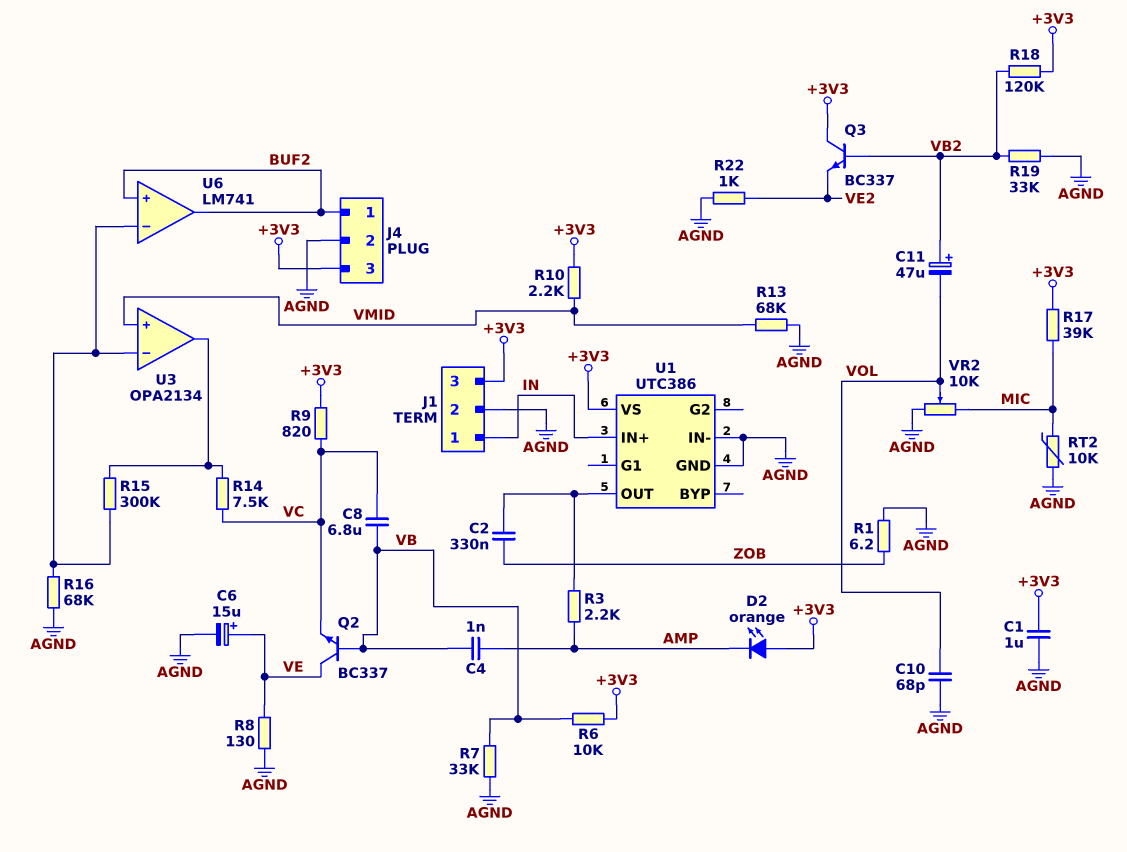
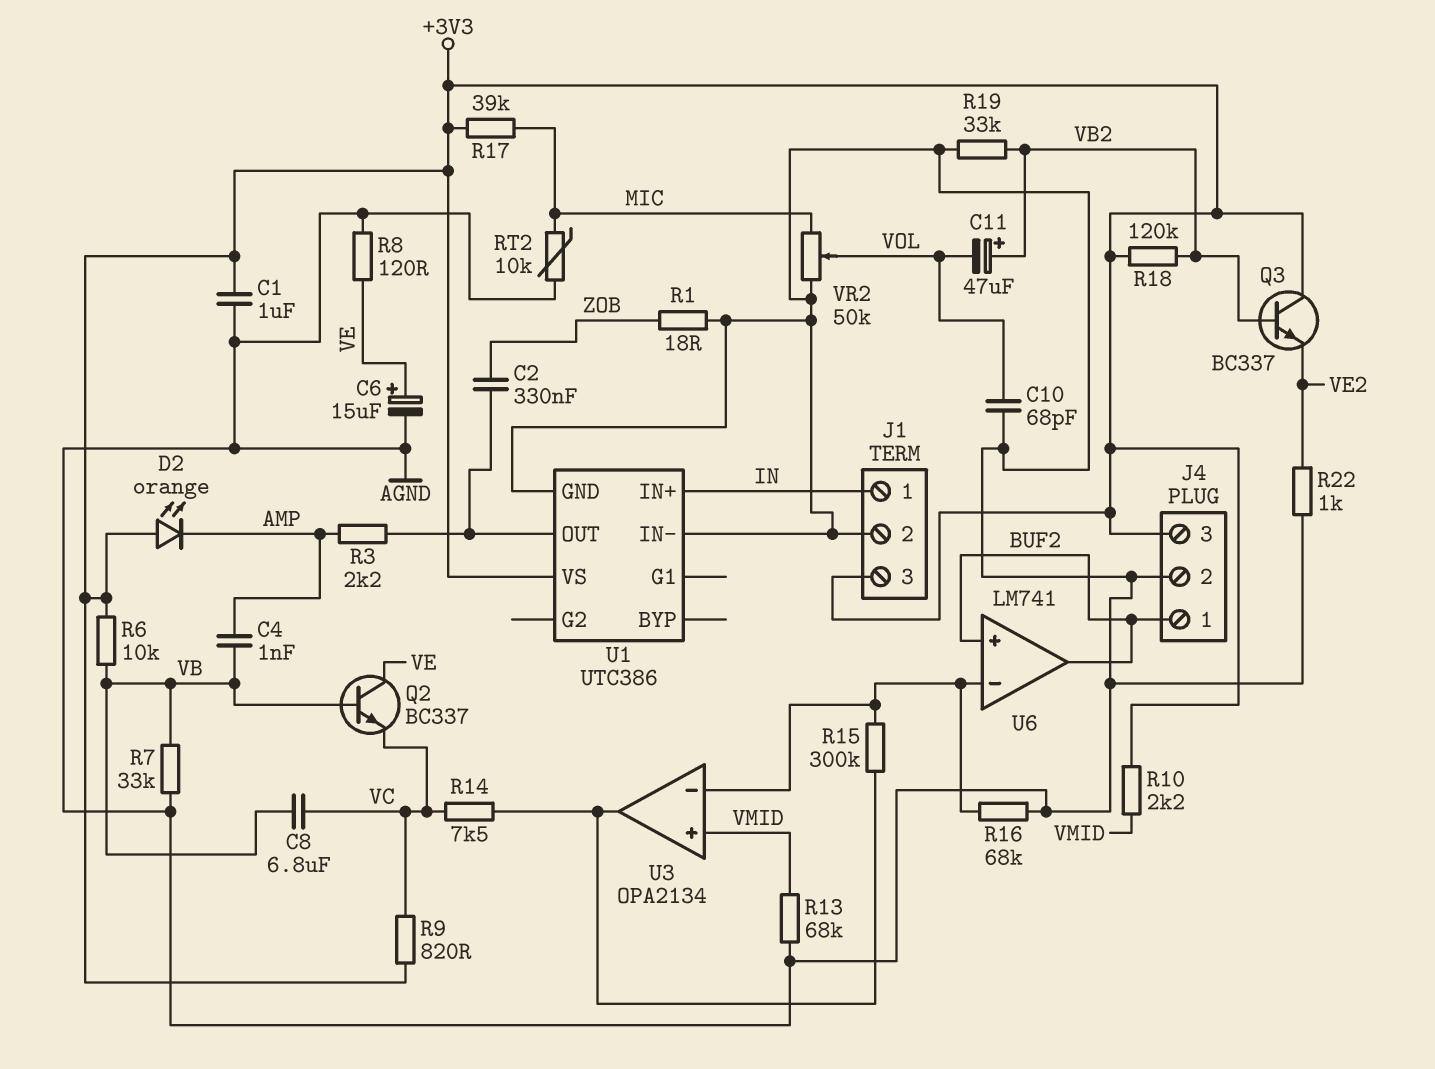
R1: 6.2 (AGND, ZOB) -> 18 (AGND, ZOB)
R8: 130 (AGND, VE) -> 120 (AGND, VE)
VR2: 10k (AGND, MIC, wiper VOL) -> 50k (AGND, MIC, wiper VOL)

